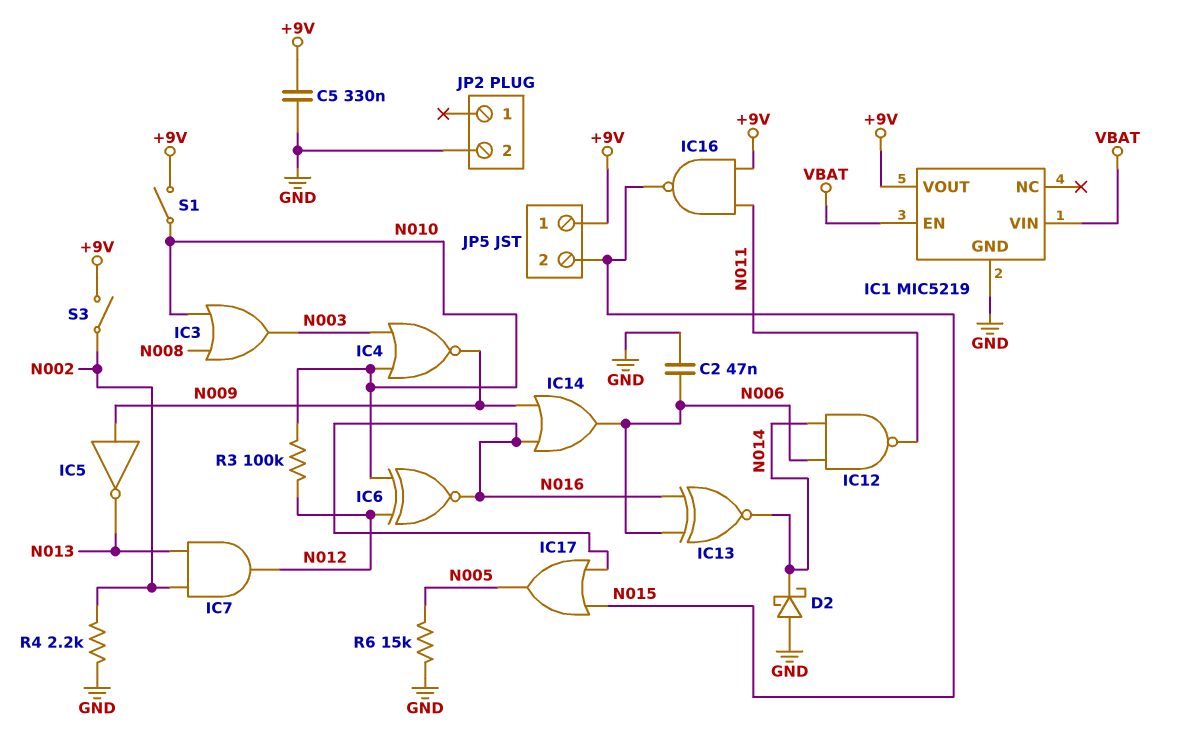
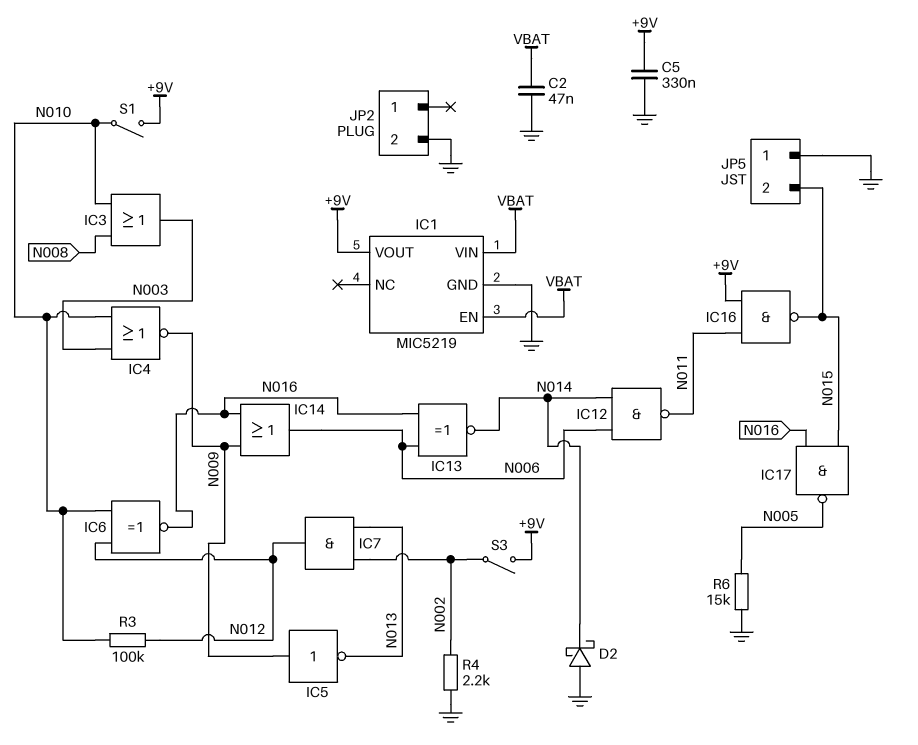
C2: 47nF (GND, N006) -> 47nF (GND, VBAT)
IC17: OR (in N015, in N016, out N005) -> NAND (in N015, in N016, out N005)
JP5 pin 1: +9V -> GND

